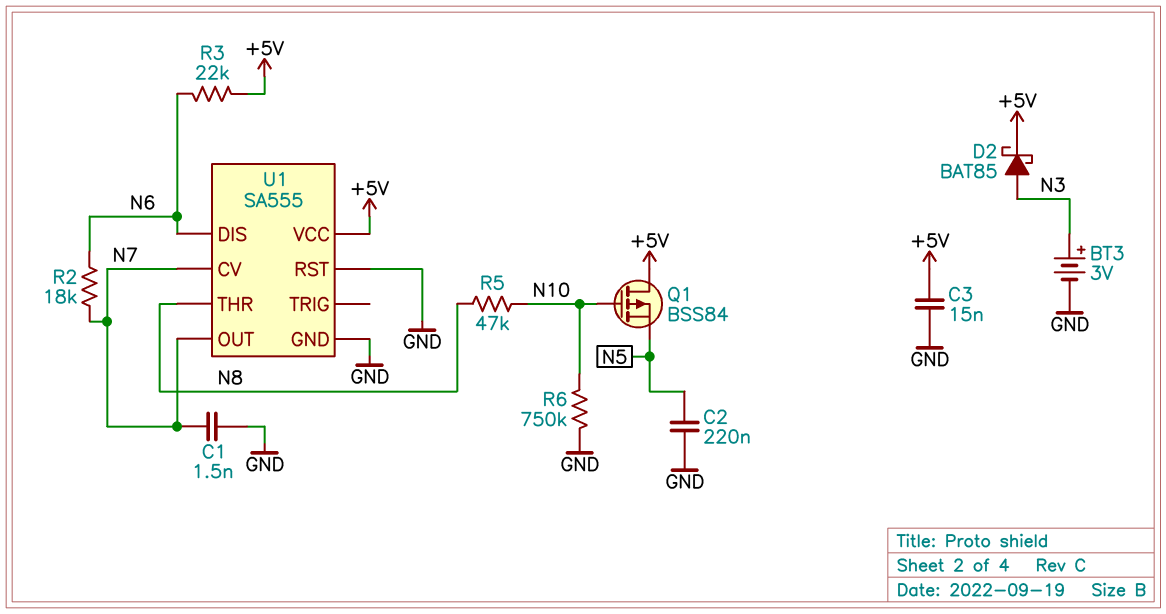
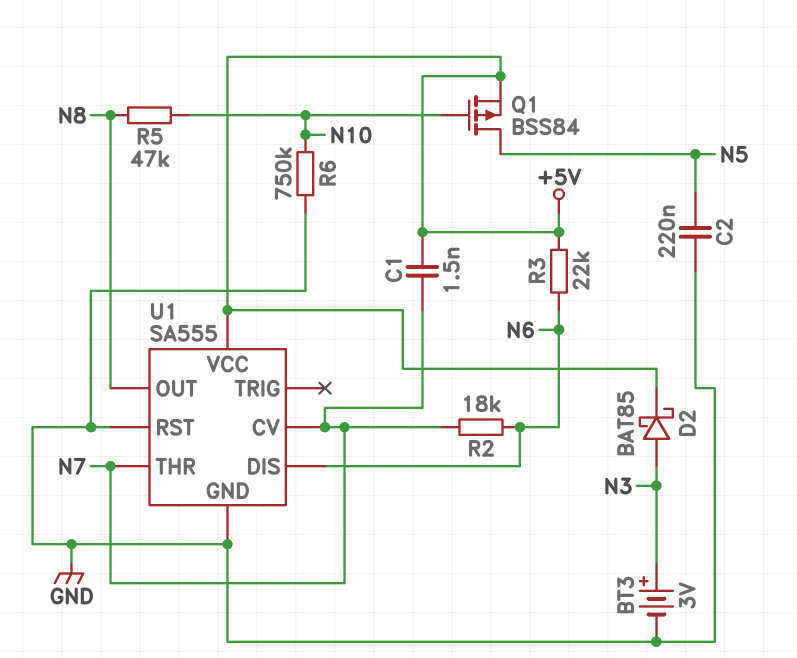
C1: 1.5nF (GND, N7) -> 1.5nF (+5V, N7)
C3: 15nF (+5V, GND) -> none
Q1: PMOS BSS84 (G N10, D +5V, S N5) -> PMOS BSS84 (G N10, D N5, S +5V)
U1 pin OUT: N7 -> N8
U1 pin THR: N8 -> N7

